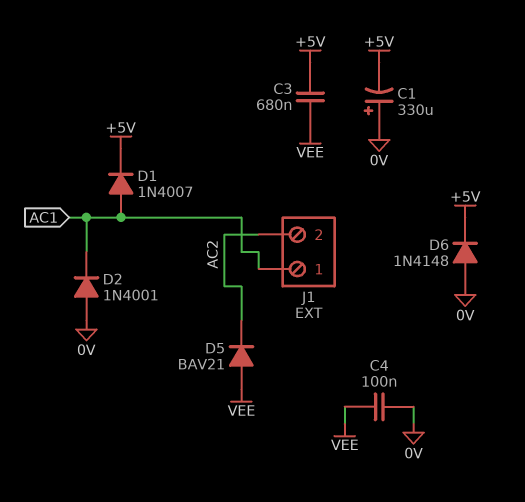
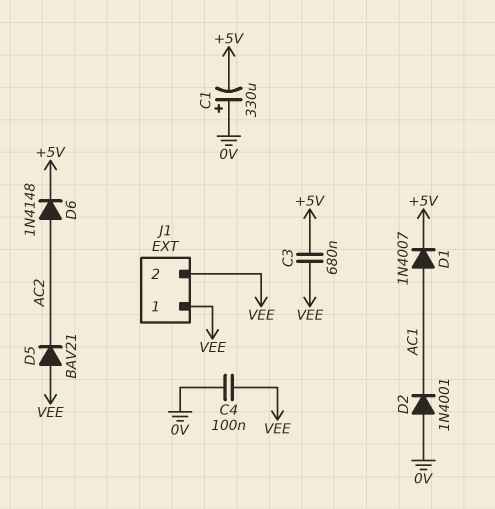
D6: diode 1N4148 (A 0V, K +5V) -> diode 1N4148 (A AC2, K +5V)
J1 pin 1: AC1 -> VEE
J1 pin 2: AC2 -> VEE

